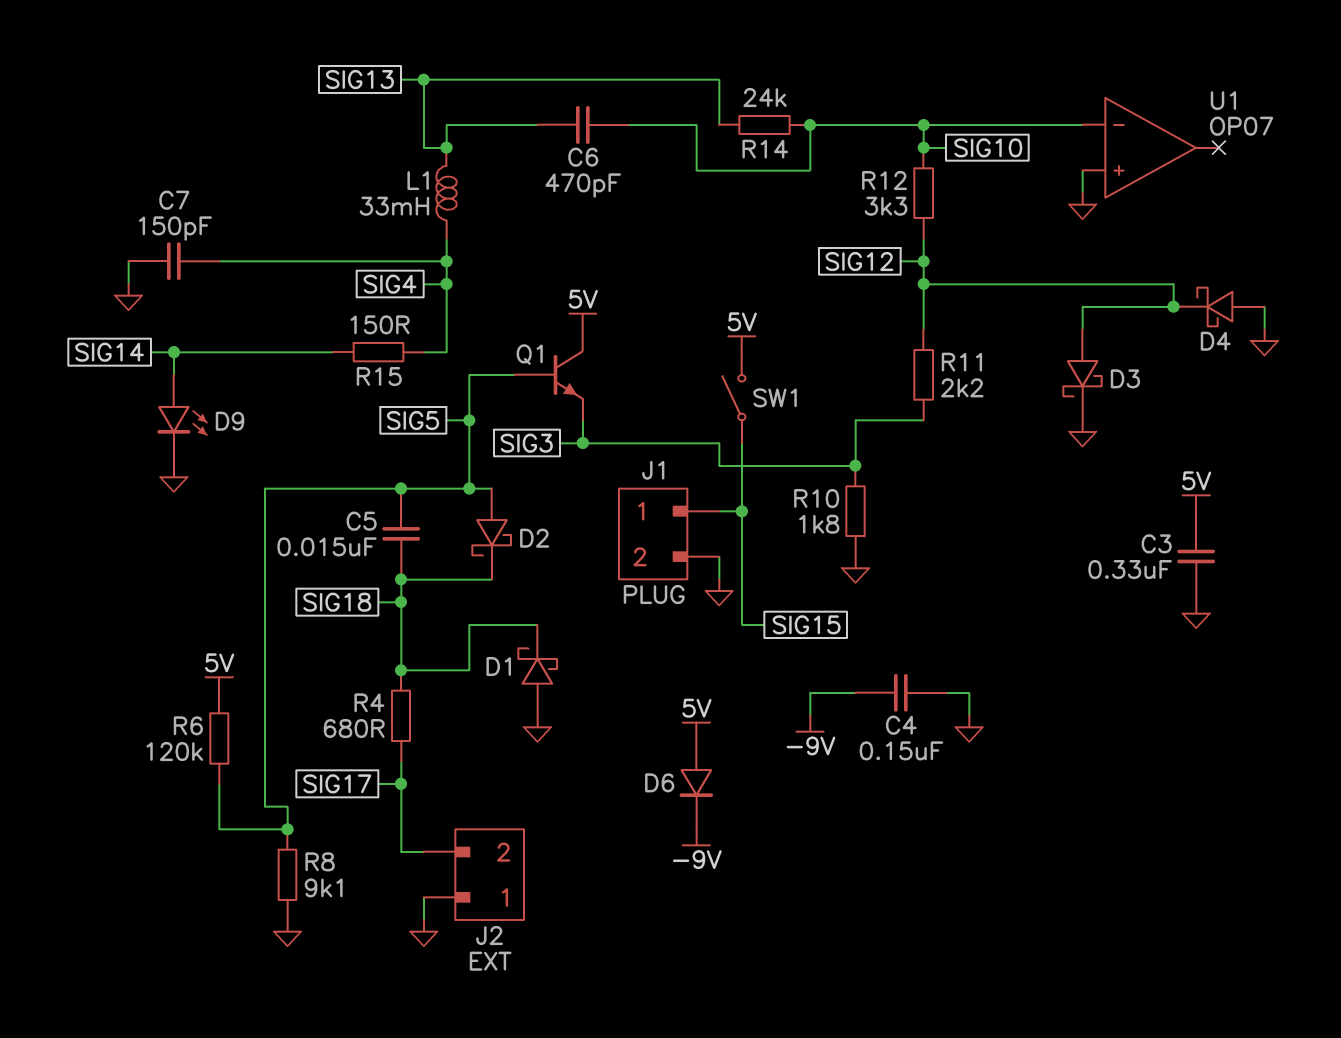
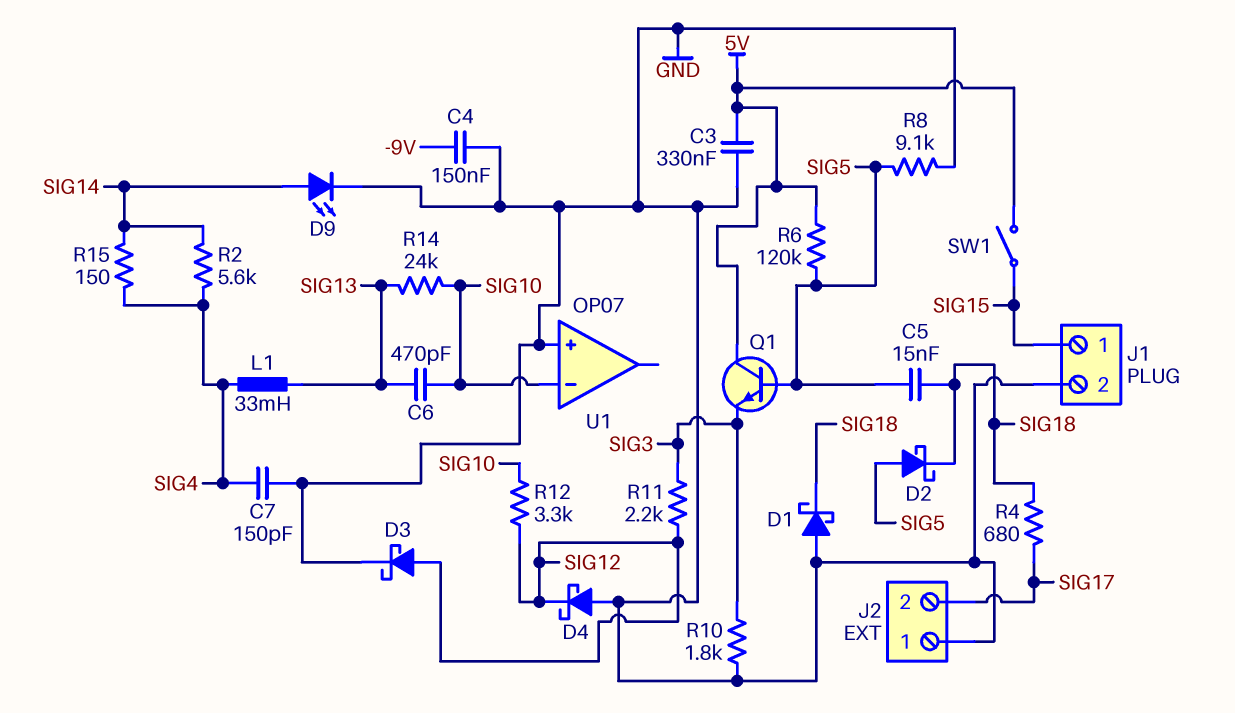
D6: diode (A 5V, K -9V) -> none
R2: none -> 5.6k (SIG4, SIG14)

